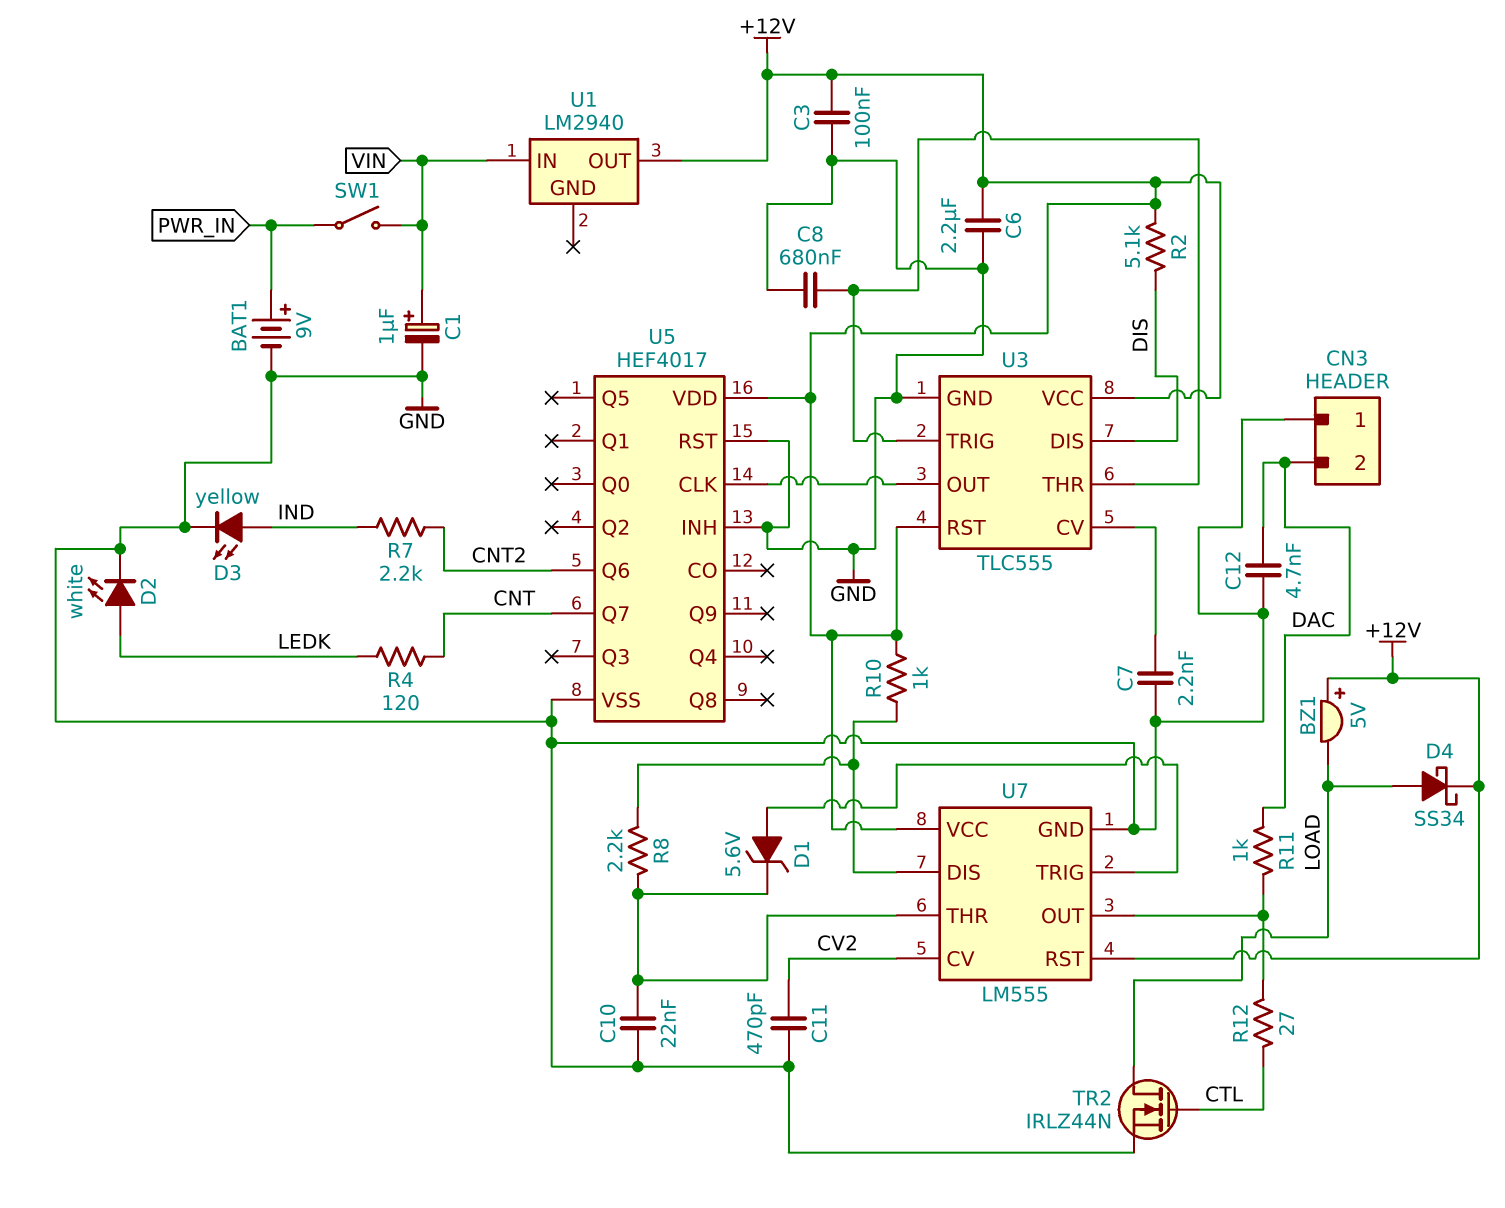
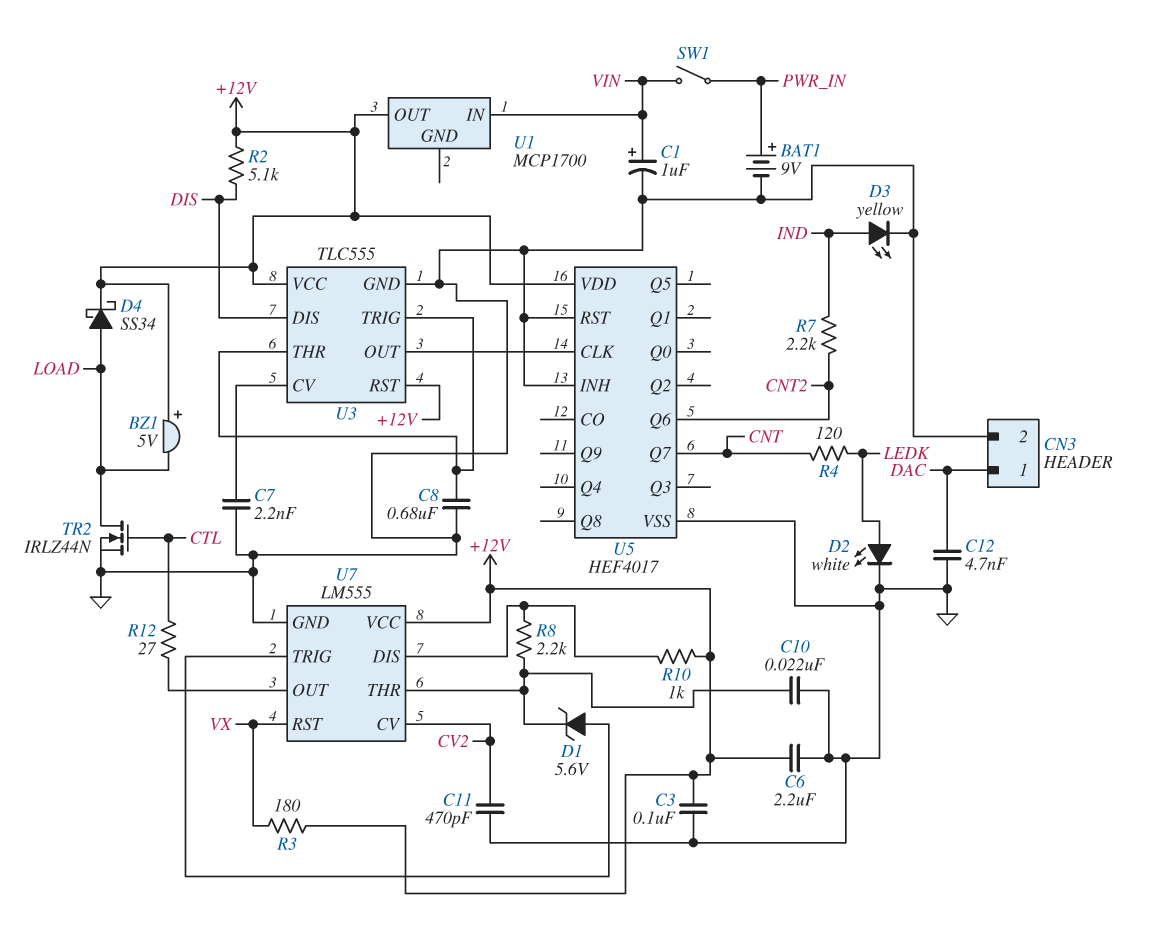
CN3 pin 1: GND -> DAC
CN3 pin 2: DAC -> GND
R3: none -> 180 (+12V, VX)
R11: 1k (DAC, U7/OUT) -> none
U1: LM2940 -> MCP1700
U7 pin RST: +12V -> VX

